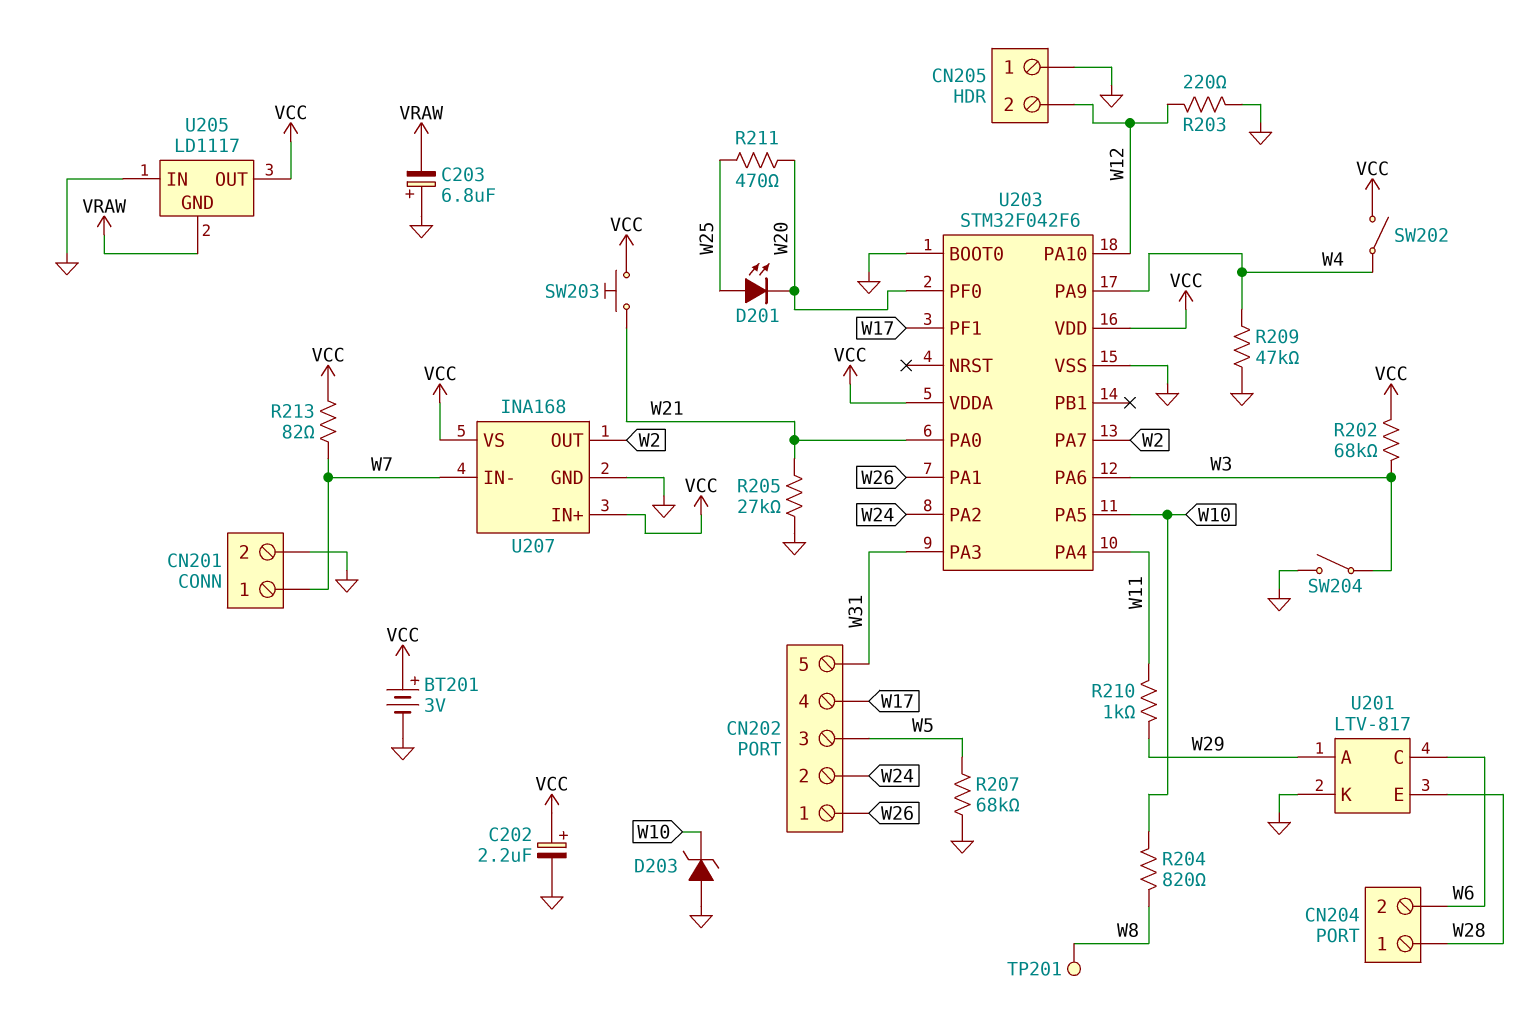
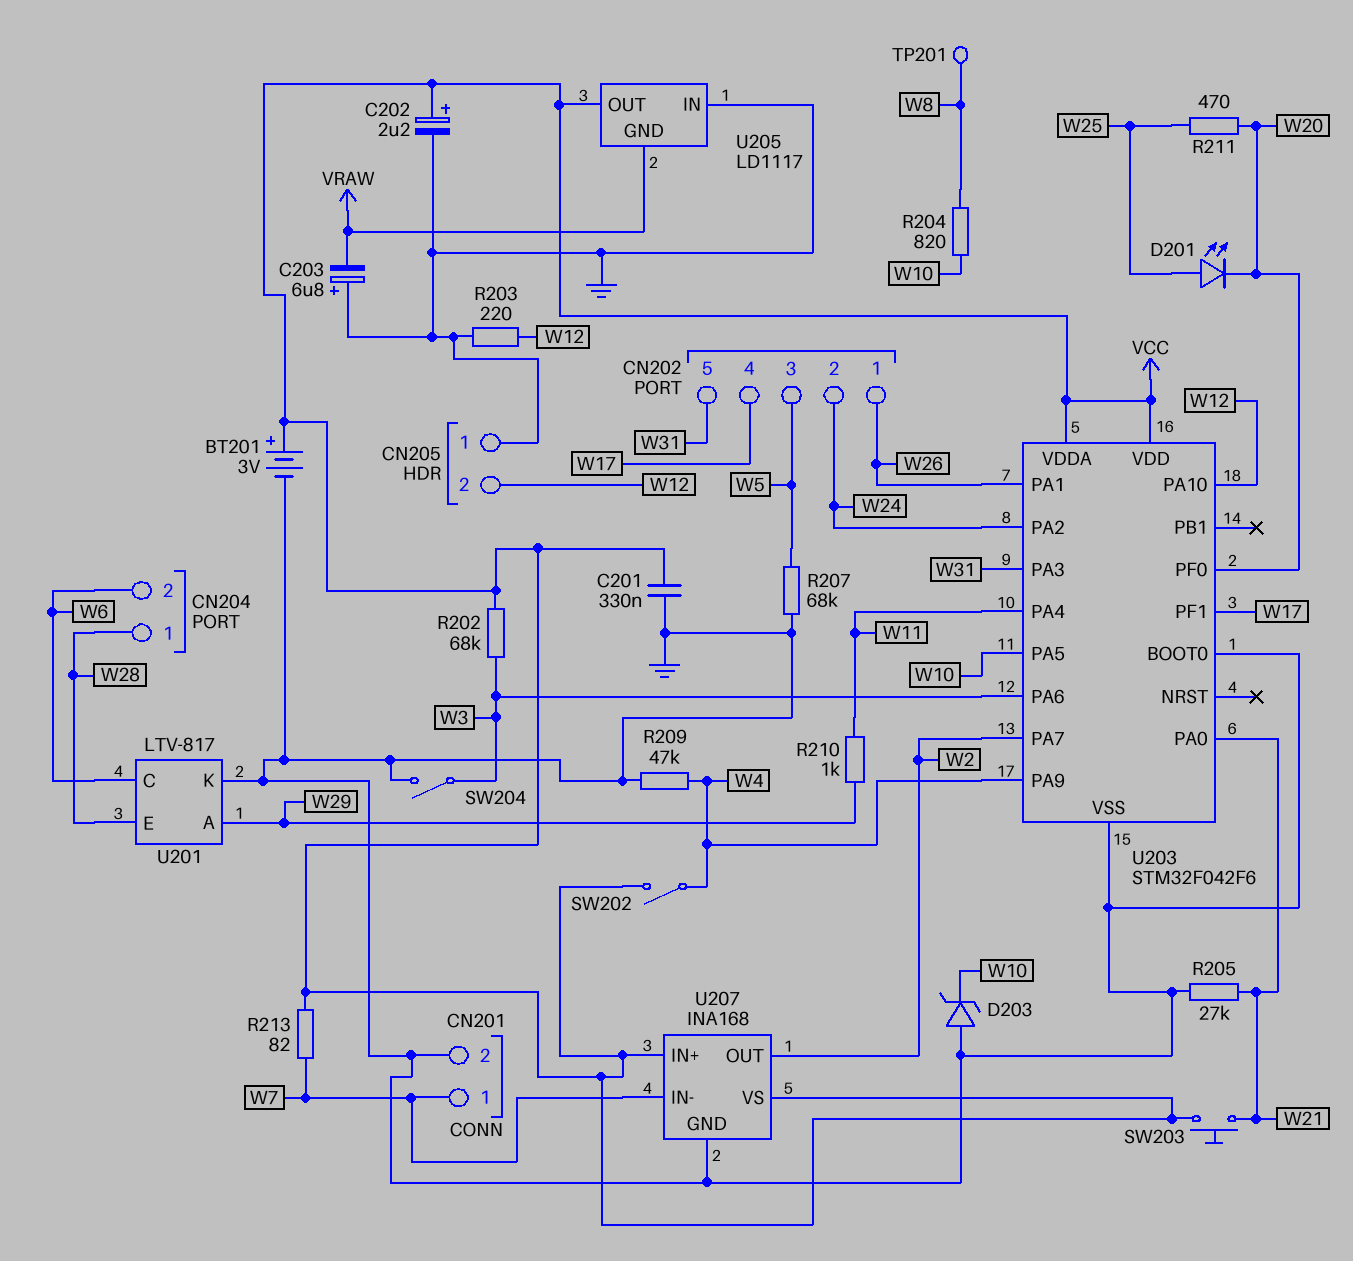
C201: none -> 330nF (GND, VCC)

